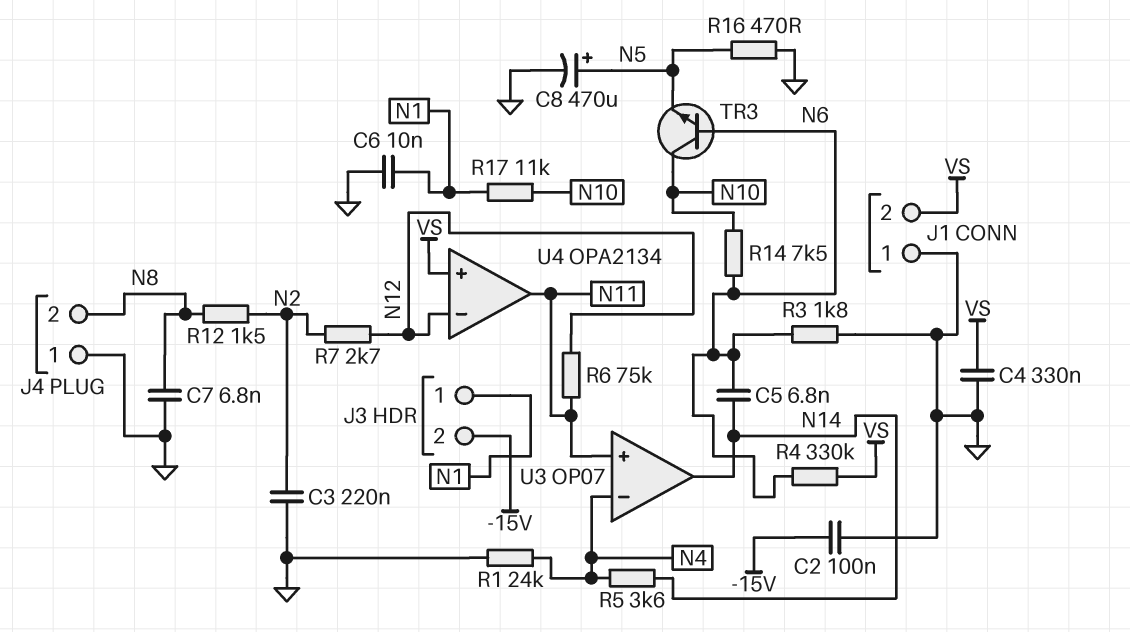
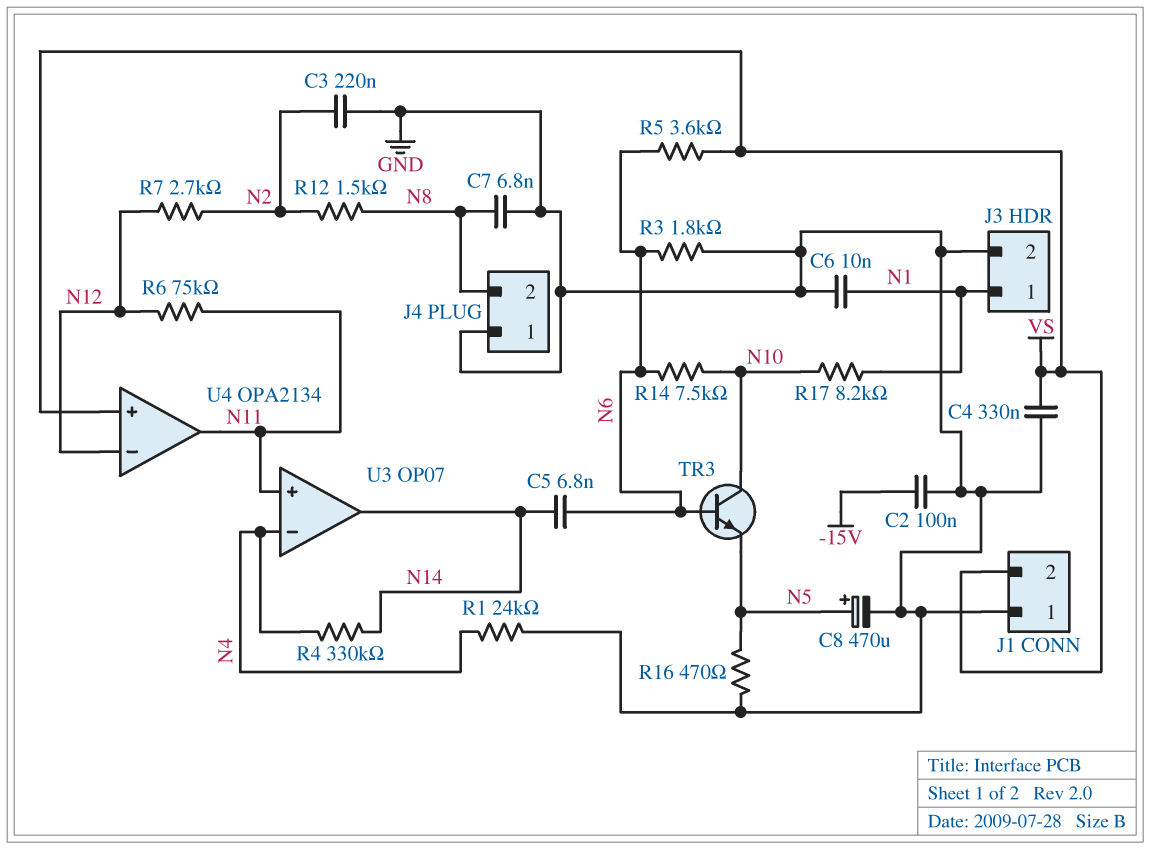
J3 pin 2: -15V -> GND
R4: 330k (N6, VS) -> 330k (N4, N14)
R5: 3.6k (N4, N14) -> 3.6k (N6, VS)
R17: 11k (N1, N10) -> 8.2k (N1, N10)

